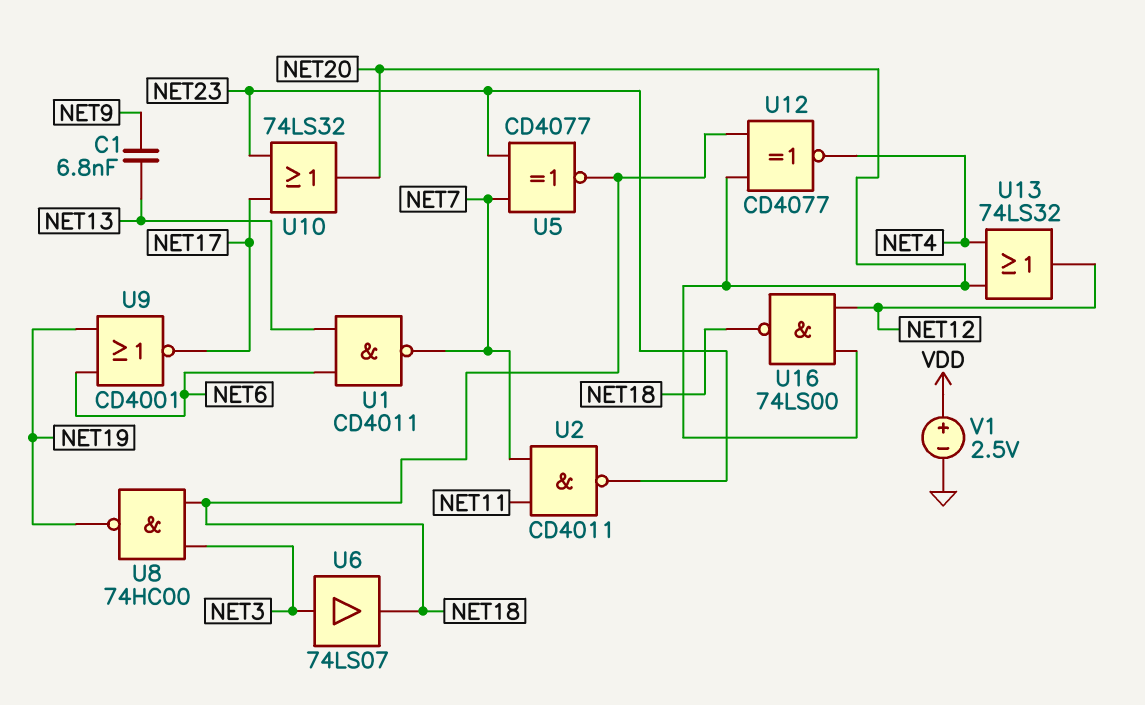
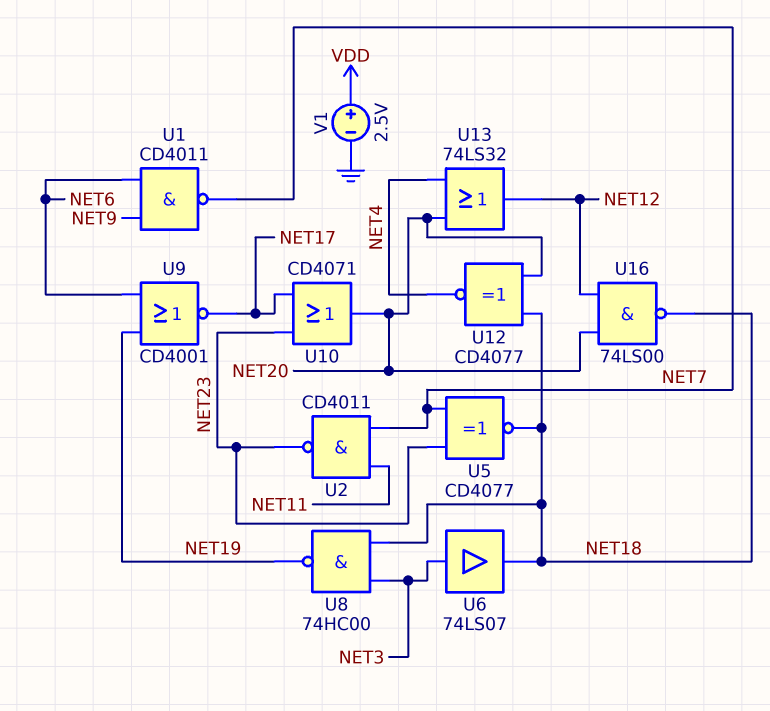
C1: 6.8nF (NET9, NET13) -> none
U1: NAND CD4011 (in NET6, in NET13, out NET7) -> NAND CD4011 (in NET6, in NET9, out NET7)
U10: OR 74LS32 (in NET17, in NET23, out NET20) -> OR CD4071 (in NET17, in NET23, out NET20)

